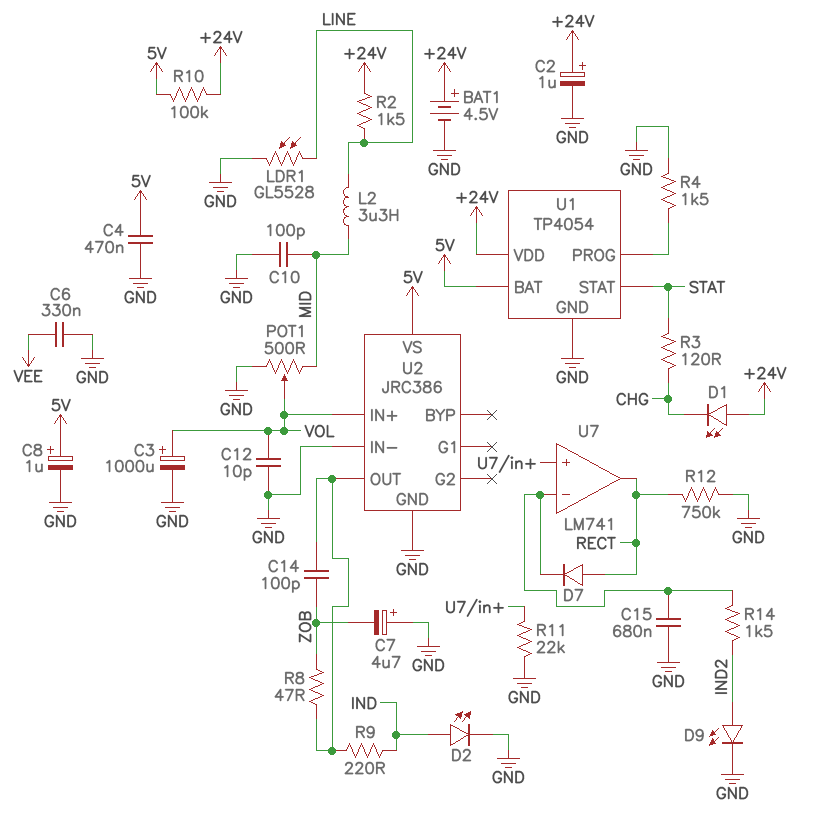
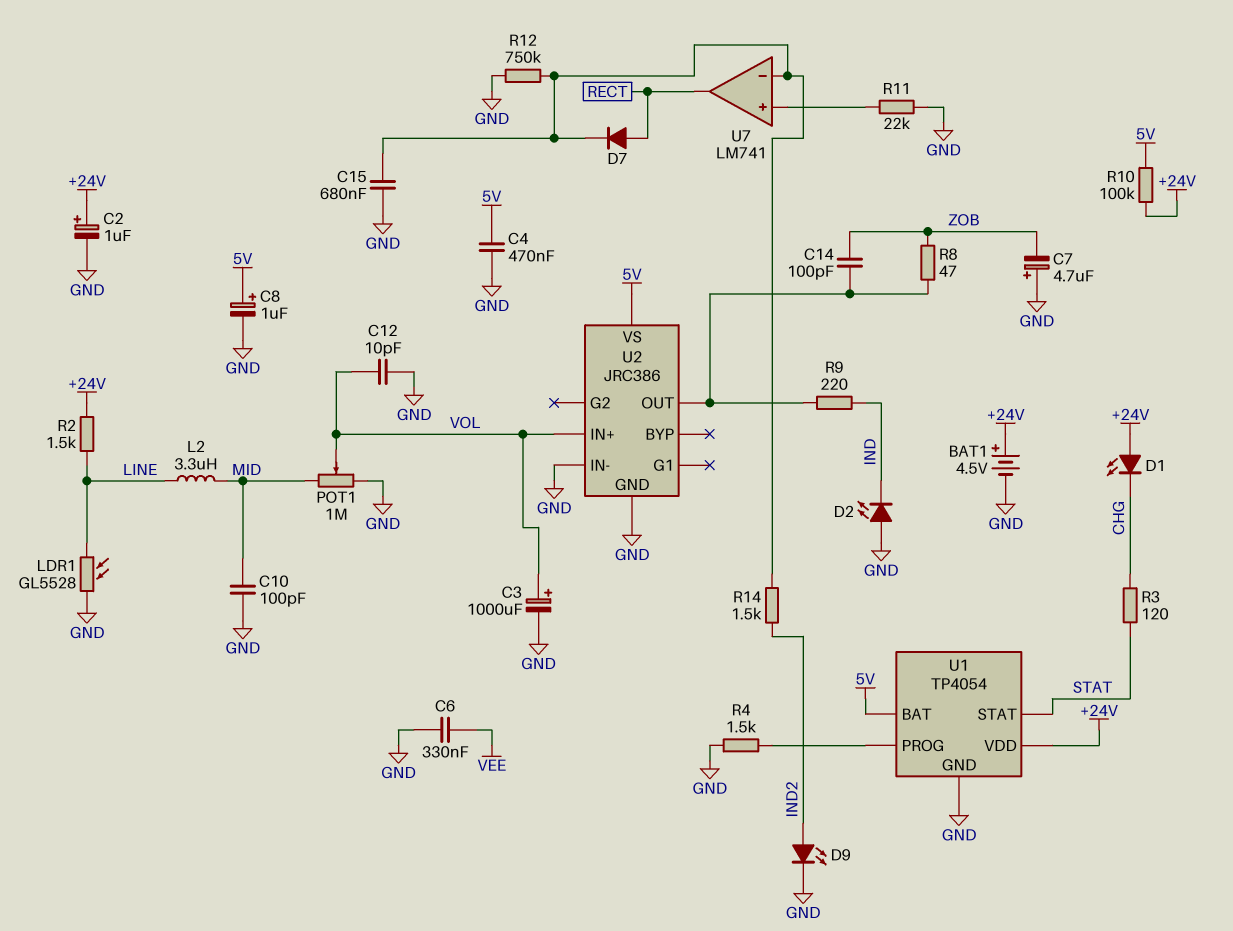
D2: LED (A IND, K GND) -> LED (A GND, K IND)
POT1: 500 (GND, MID, wiper VOL) -> 1M (GND, MID, wiper VOL)
R12: 750k (GND, RECT) -> 750k (GND, U7/in-)

